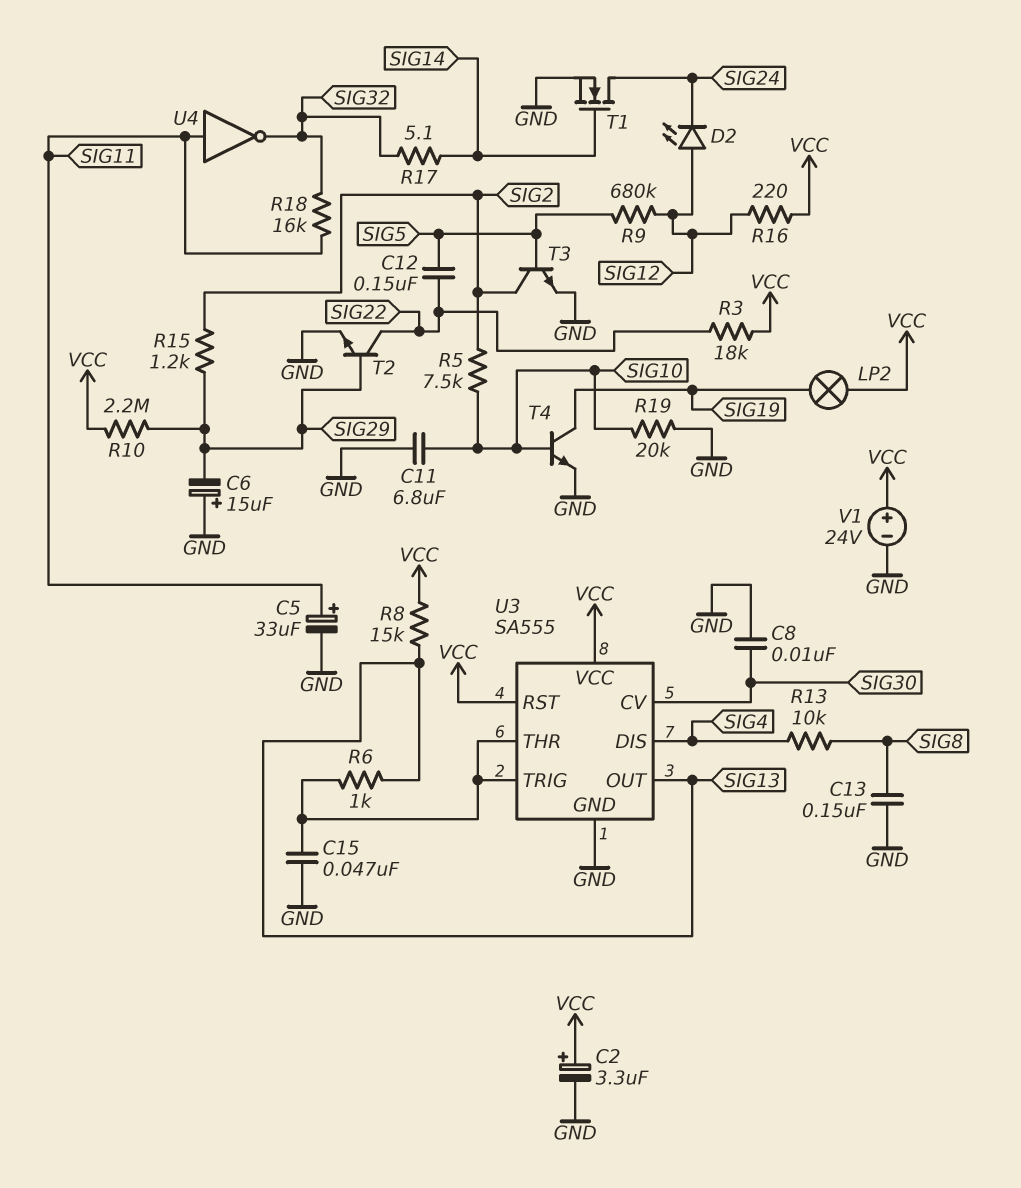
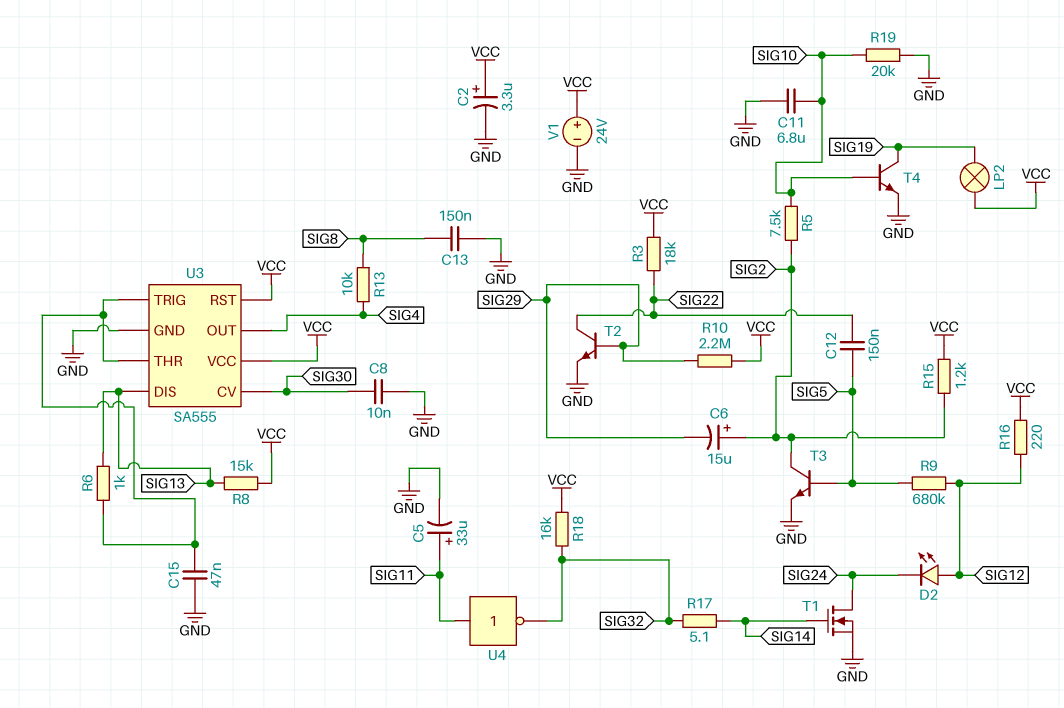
C6: 15uF (plus GND, minus SIG29) -> 15uF (plus SIG2, minus SIG29)
R15: 1.2k (SIG2, SIG29) -> 1.2k (SIG2, VCC)
R18: 16k (SIG11, SIG32) -> 16k (SIG32, VCC)
U3 pin DIS: SIG4 -> SIG13
U3 pin OUT: SIG13 -> SIG4

